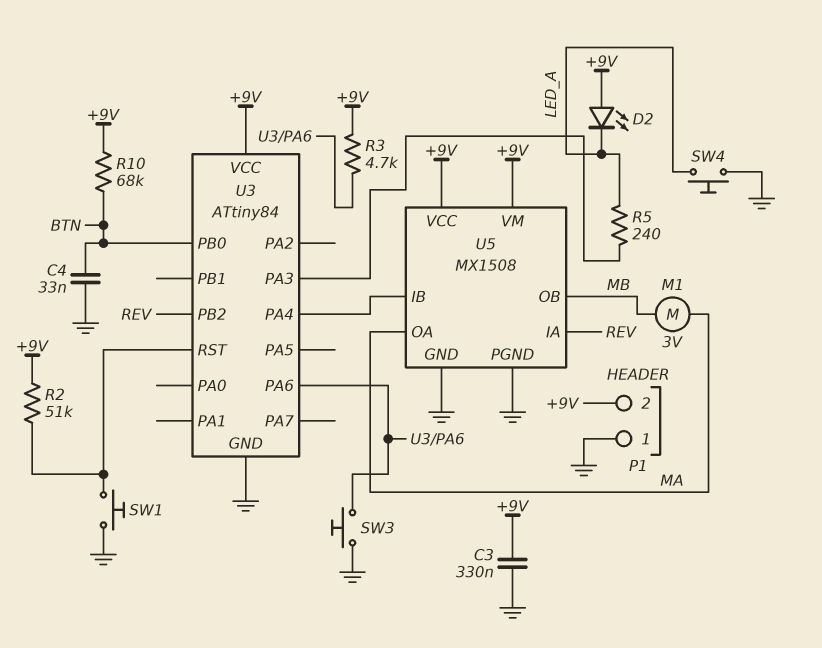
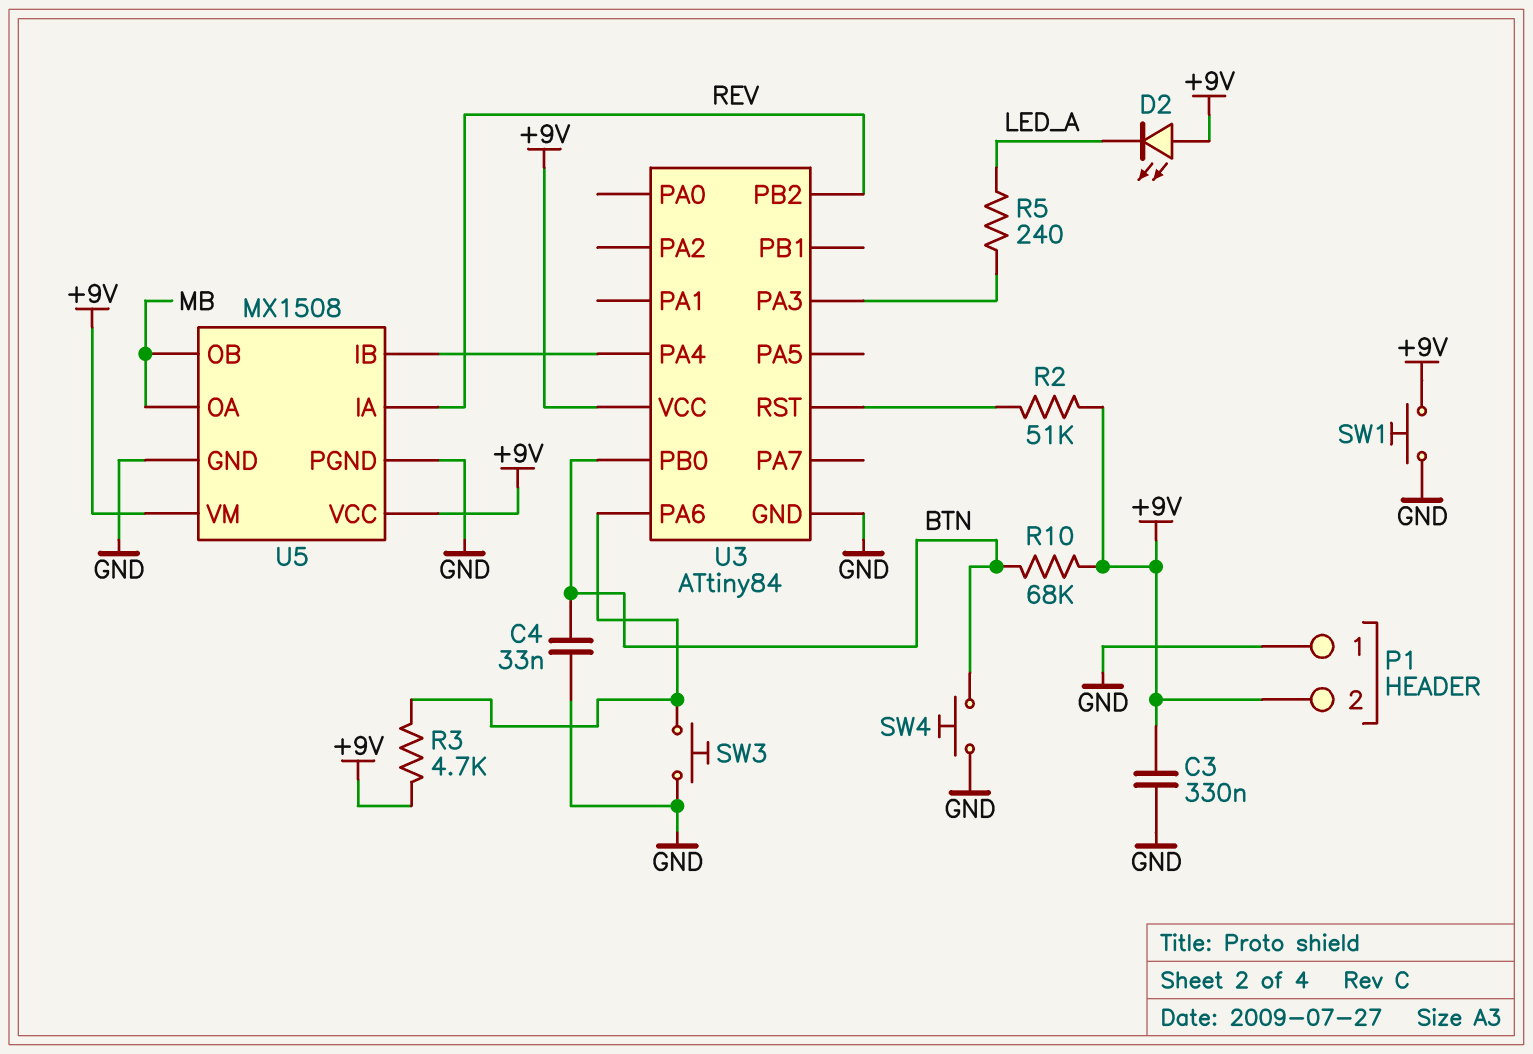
M1: motor 3V (MA, MB) -> none
SW1: button (GND, U3/RST) -> button (+9V, GND)
SW4: button (GND, LED_A) -> button (BTN, GND)
U5 pin OA: MA -> MB

